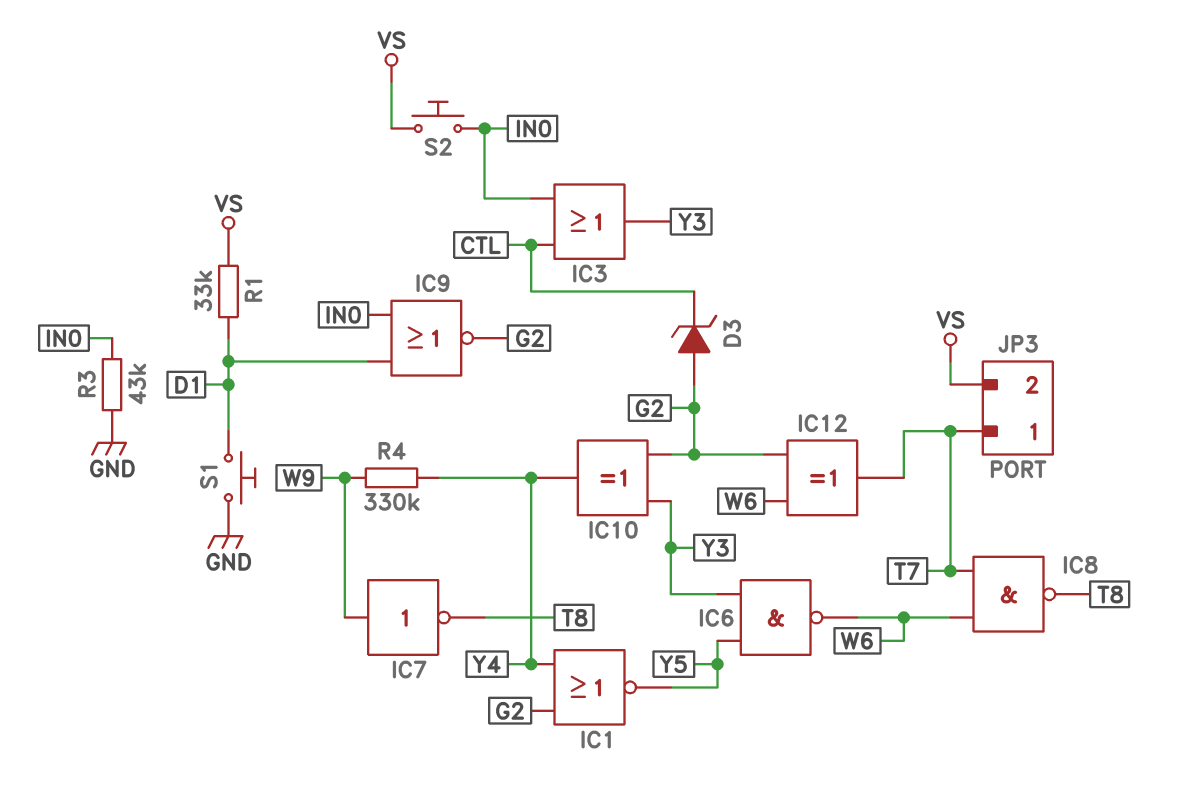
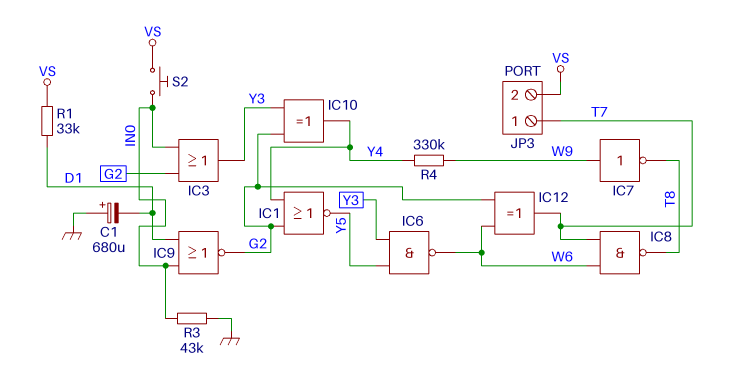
C1: none -> 680uF (plus GND, minus D1)
D3: zener (A G2, K CTL) -> none
IC3: OR (in CTL, in IN0, out Y3) -> OR (in G2, in IN0, out Y3)
S1: button (D1, GND) -> none

